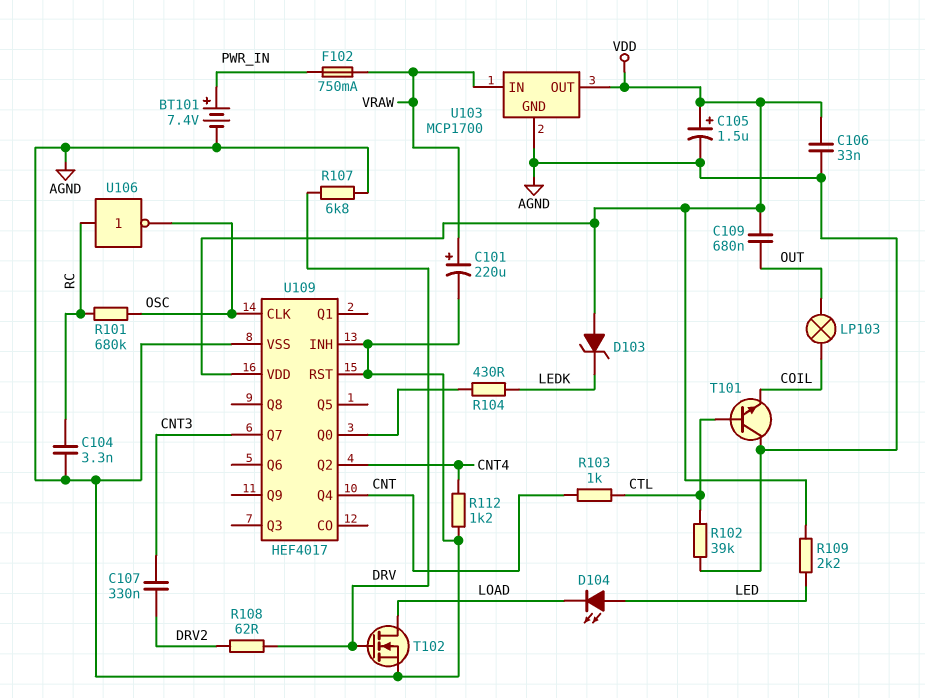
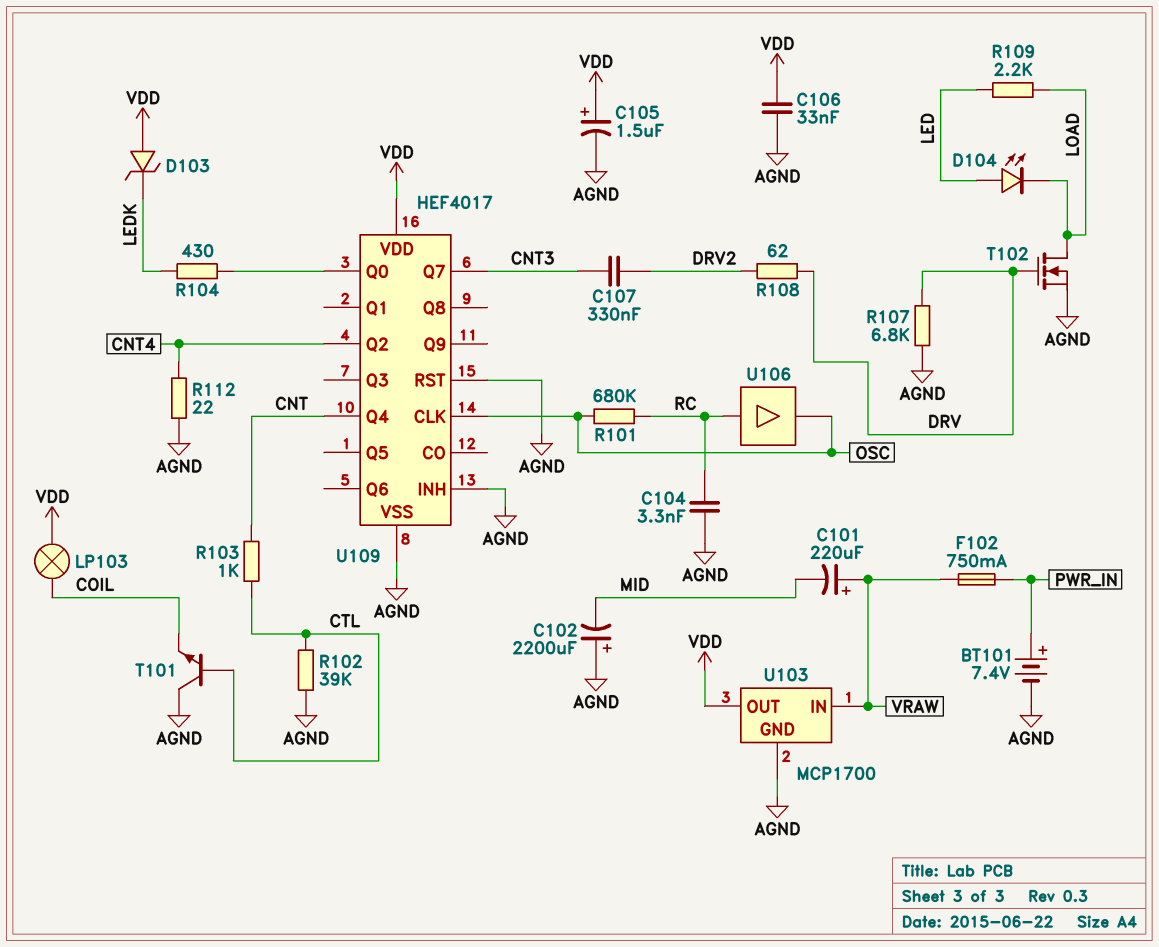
C101: 220uF (plus VRAW, minus AGND) -> 220uF (plus VRAW, minus MID)
C102: none -> 2200uF (plus AGND, minus MID)
C109: 680nF (OUT, VDD) -> none
LP103: lamp (COIL, OUT) -> lamp (COIL, VDD)
R109: 2.2k (LED, VDD) -> 2.2k (LED, LOAD)
R112: 1.2k (AGND, CNT4) -> 22 (AGND, CNT4)
U106: NOT (in RC, out OSC) -> buffer (in RC, out OSC)

